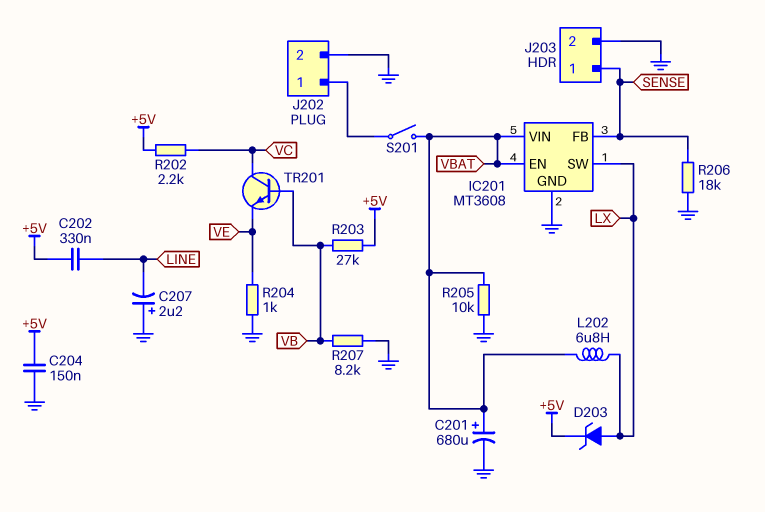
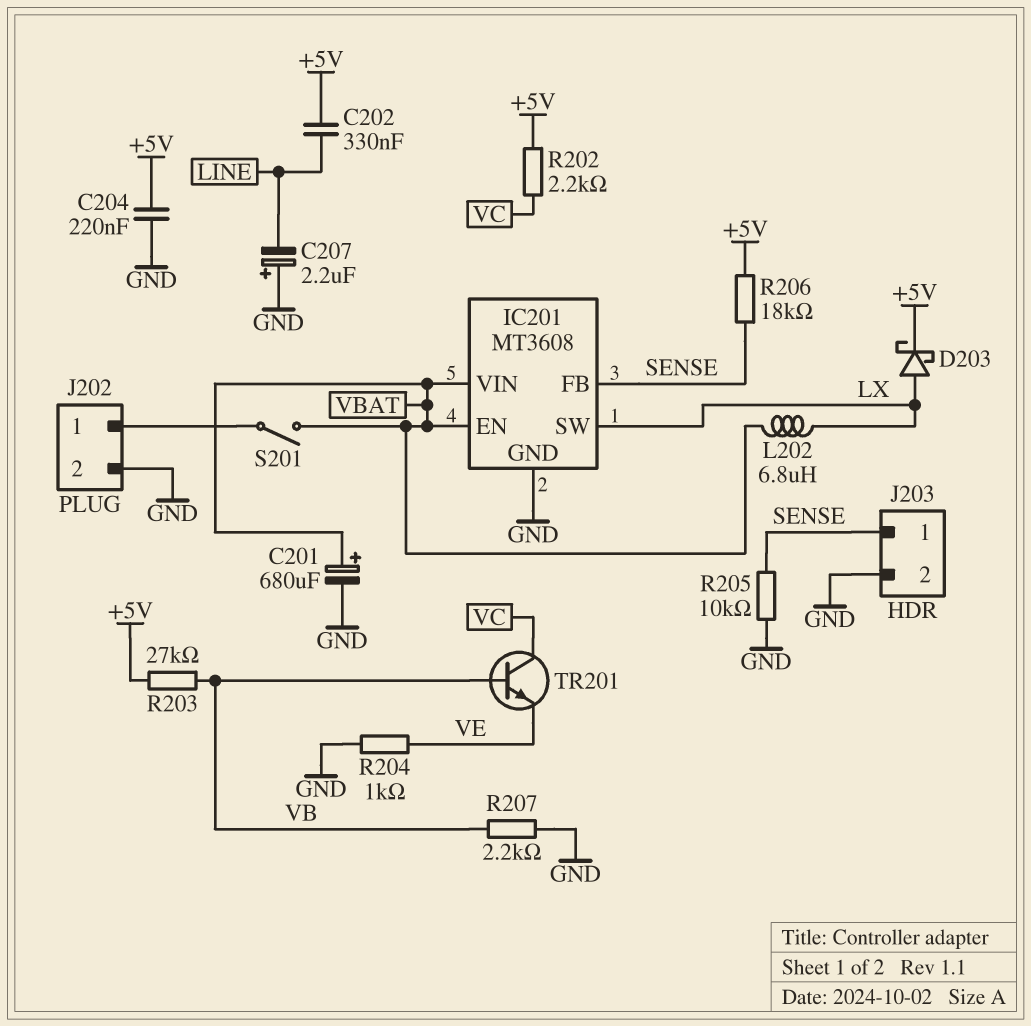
C204: 150nF (+5V, GND) -> 220nF (+5V, GND)
D203: zener (A LX, K +5V) -> schottky (A LX, K +5V)
R205: 10k (GND, VBAT) -> 10k (GND, SENSE)
R206: 18k (GND, SENSE) -> 18k (+5V, SENSE)
R207: 8.2k (GND, VB) -> 2.2k (GND, VB)

